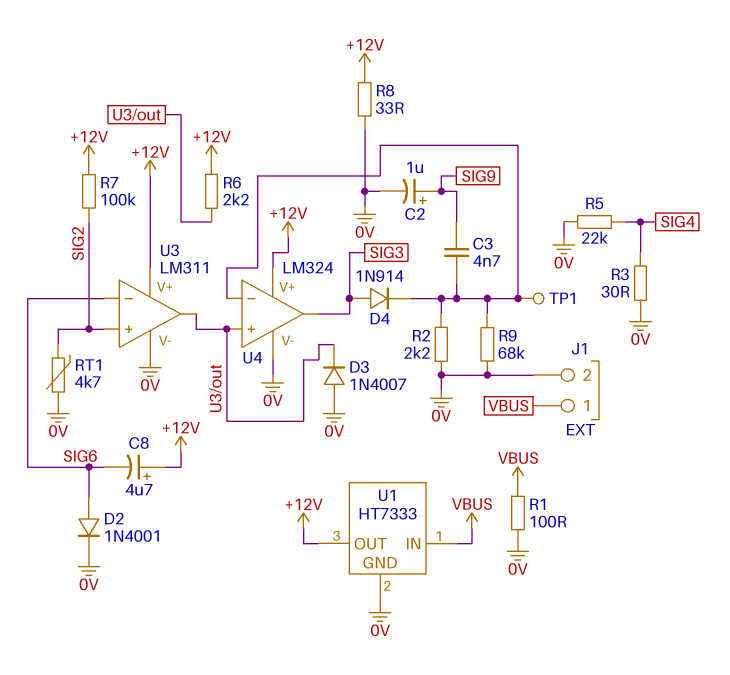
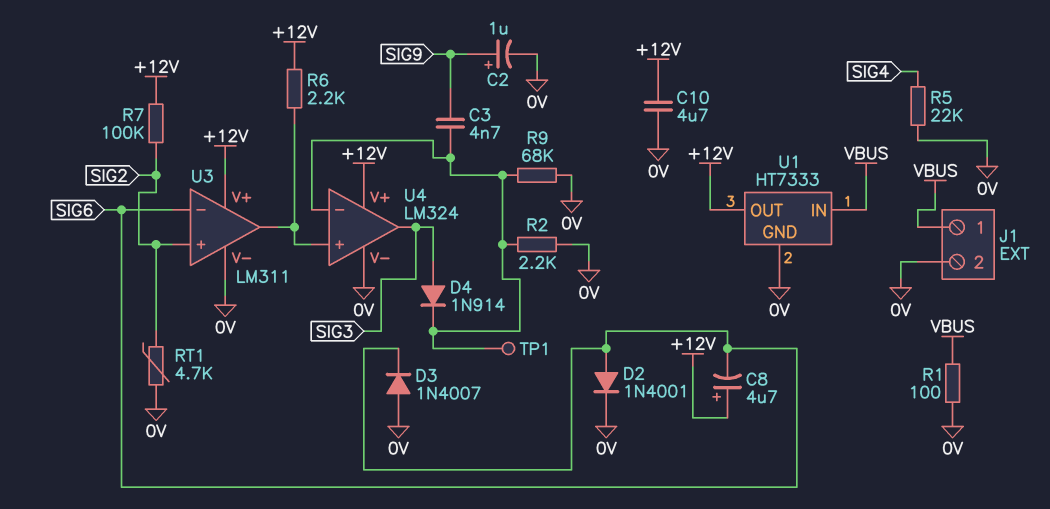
C10: none -> 4.7uF (+12V, 0V)
D3: diode 1N4007 (A 0V, K U3/out) -> diode 1N4007 (A 0V, K SIG6)
R3: 30 (0V, SIG4) -> none
R8: 33 (+12V, 0V) -> none

